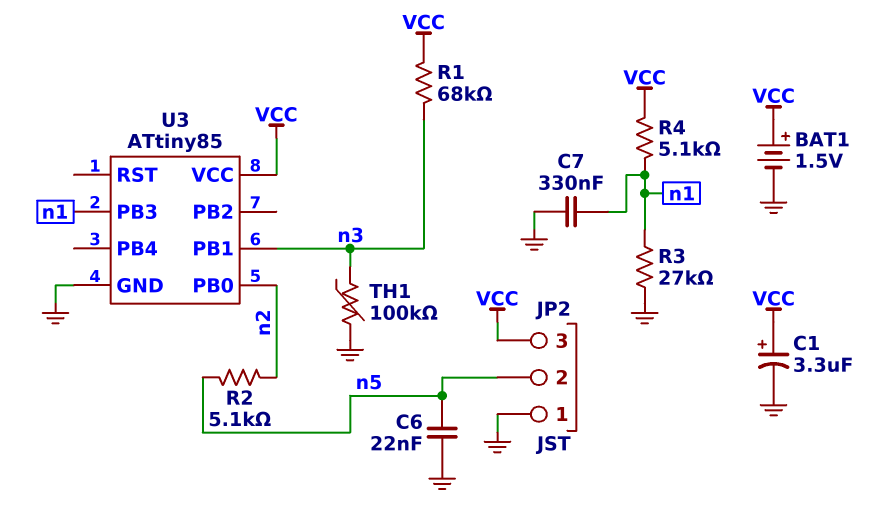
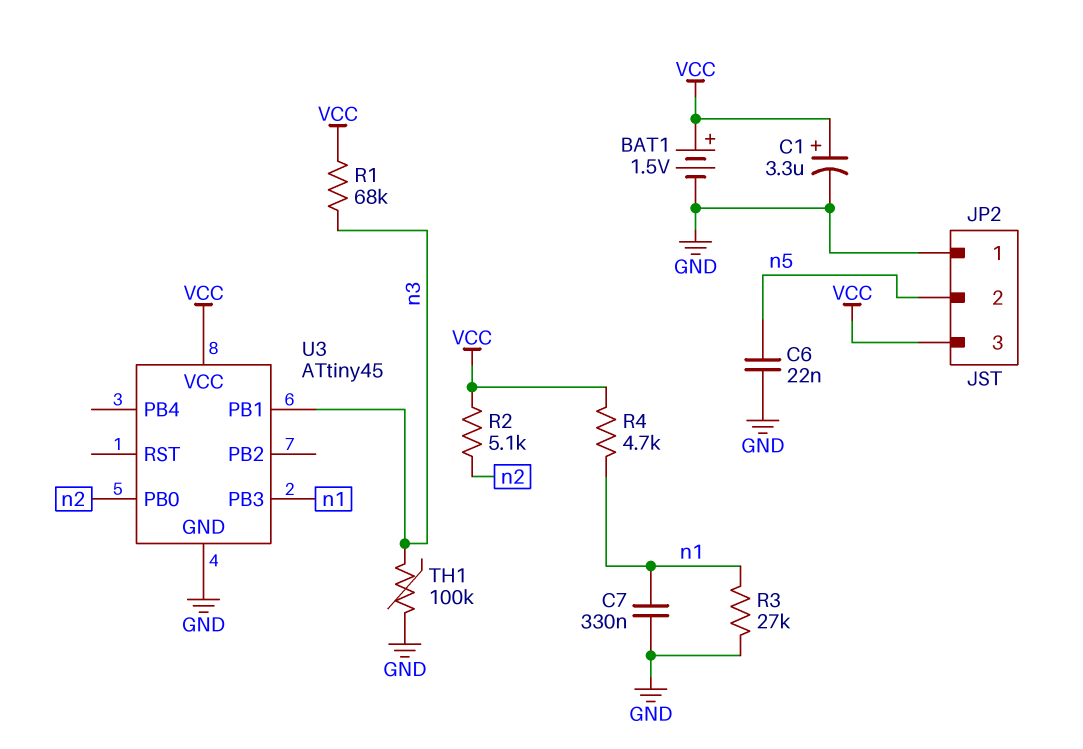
R2: 5.1k (n2, n5) -> 5.1k (VCC, n2)
R4: 5.1k (VCC, n1) -> 4.7k (VCC, n1)
U3: ATtiny85 -> ATtiny45

